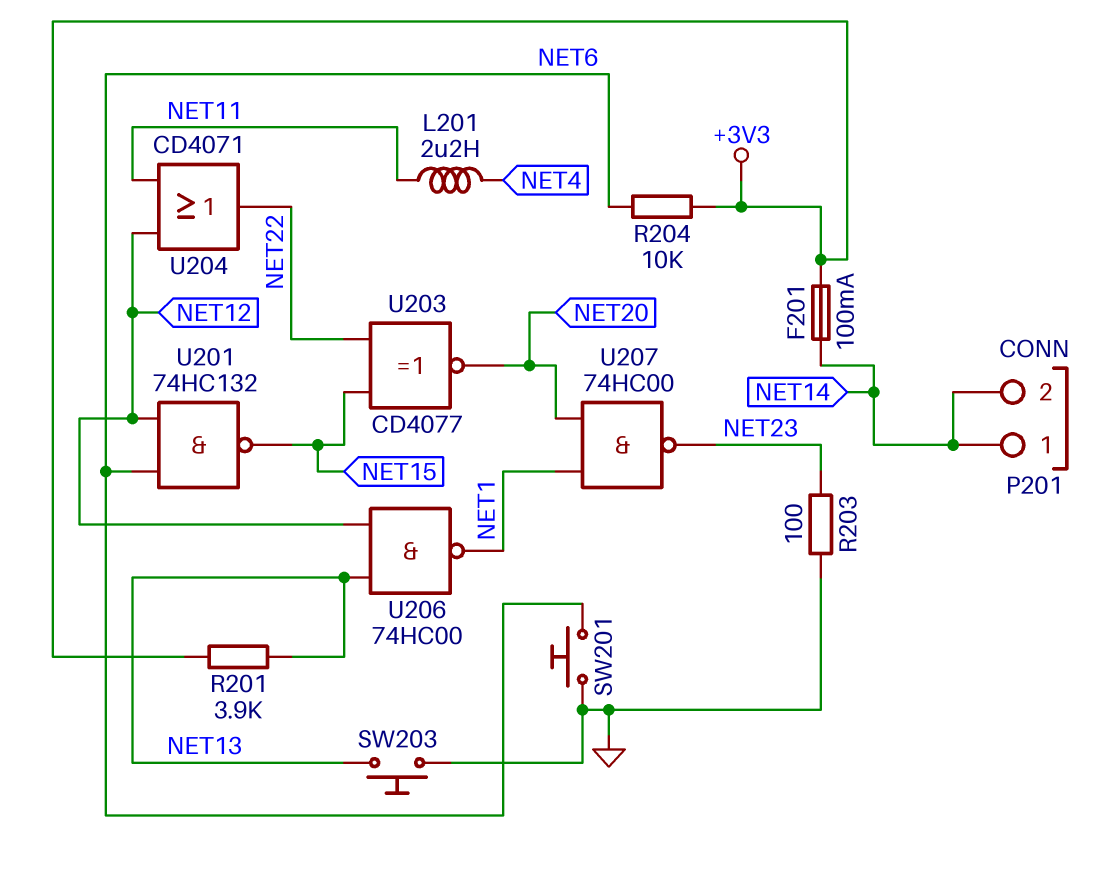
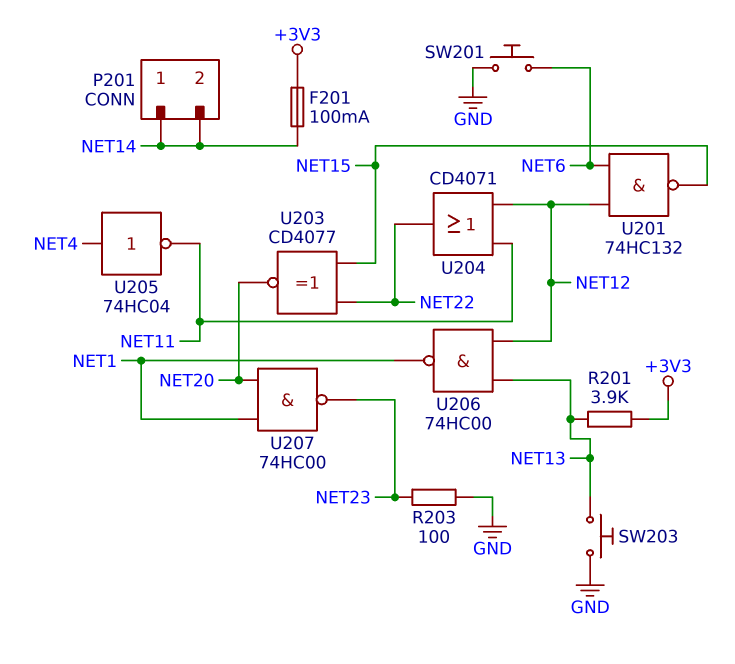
L201: 2.2uH (NET4, NET11) -> none
R204: 10k (+3V3, NET6) -> none
U205: none -> NOT 74HC04 (in NET4, out NET11)

